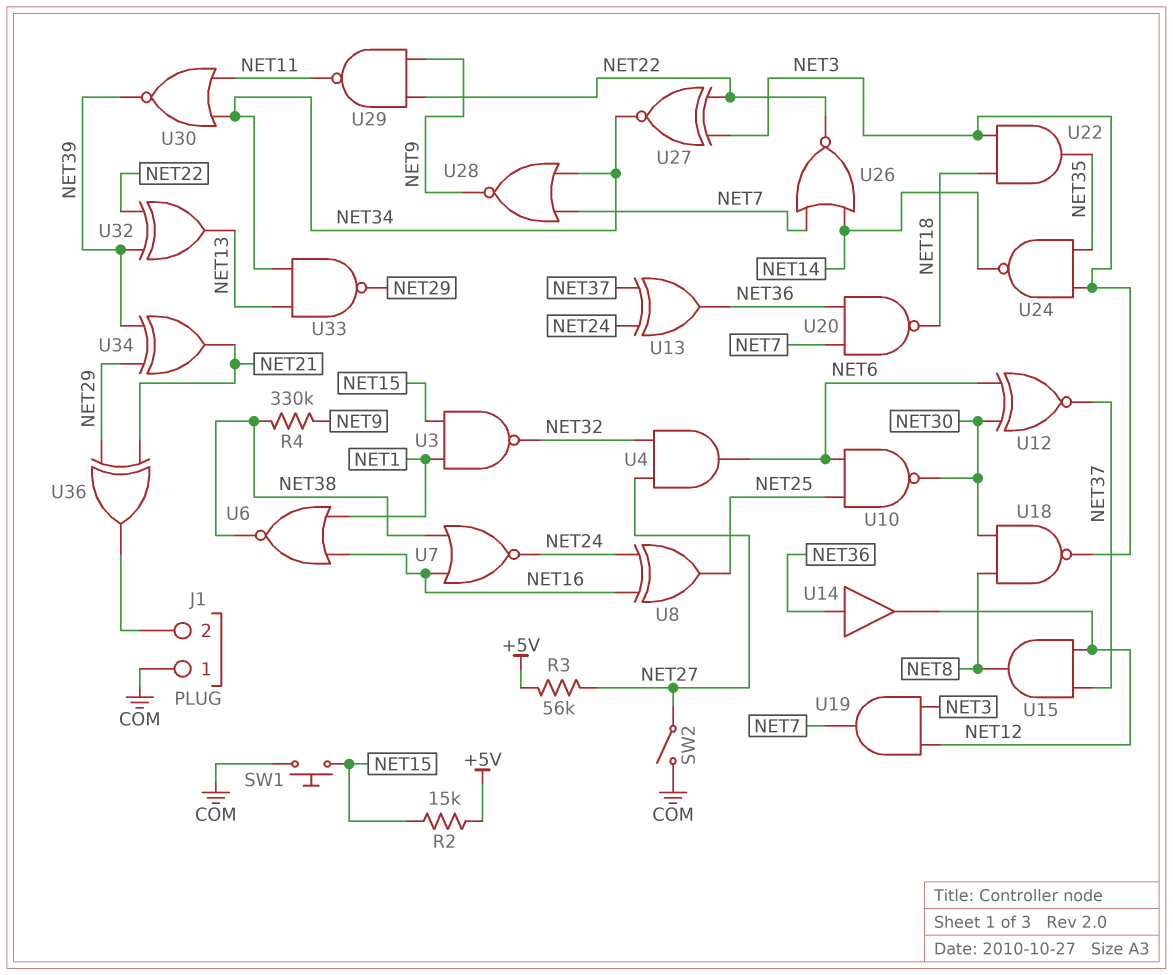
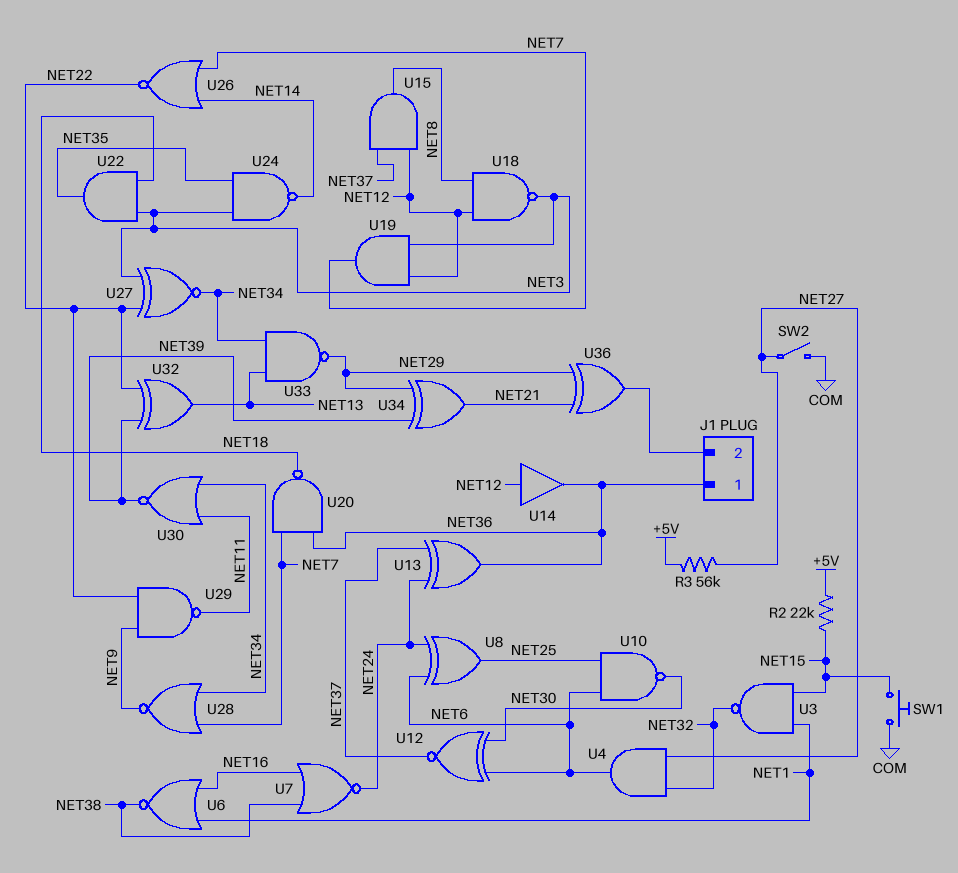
J1 pin 1: COM -> NET36
R2: 15k (+5V, NET15) -> 22k (+5V, NET15)
R4: 330k (NET9, NET38) -> none
U8: XOR (in NET16, in NET24, out NET25) -> XOR (in NET6, in NET24, out NET25)
U14: buffer (in NET36, out NET12) -> buffer (in NET12, out NET36)
U18: NAND (in NET8, in NET30, out NET3) -> NAND (in NET8, in NET12, out NET3)

